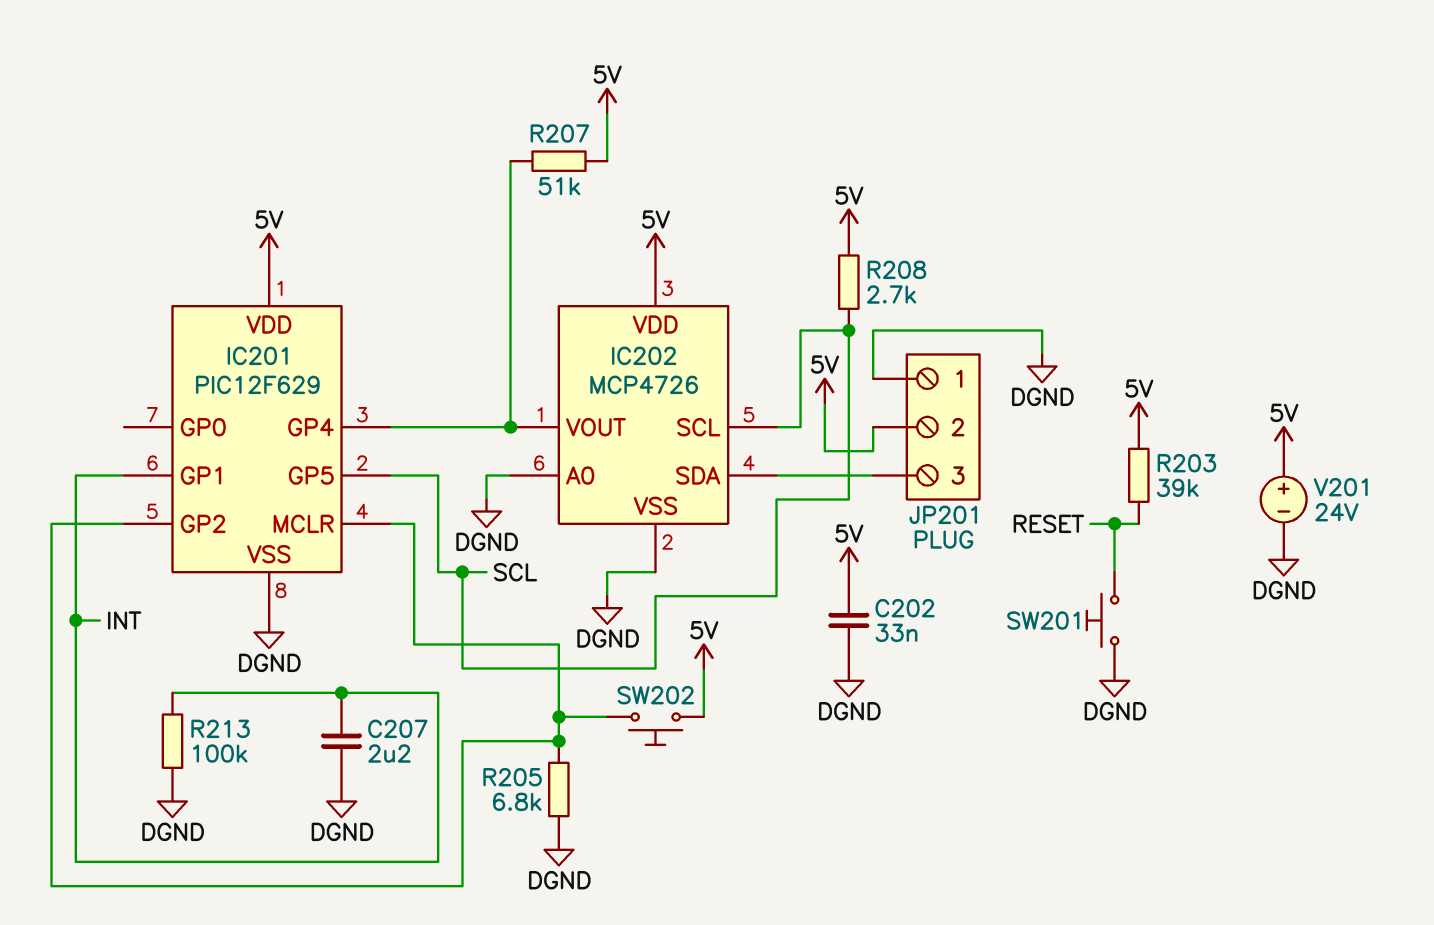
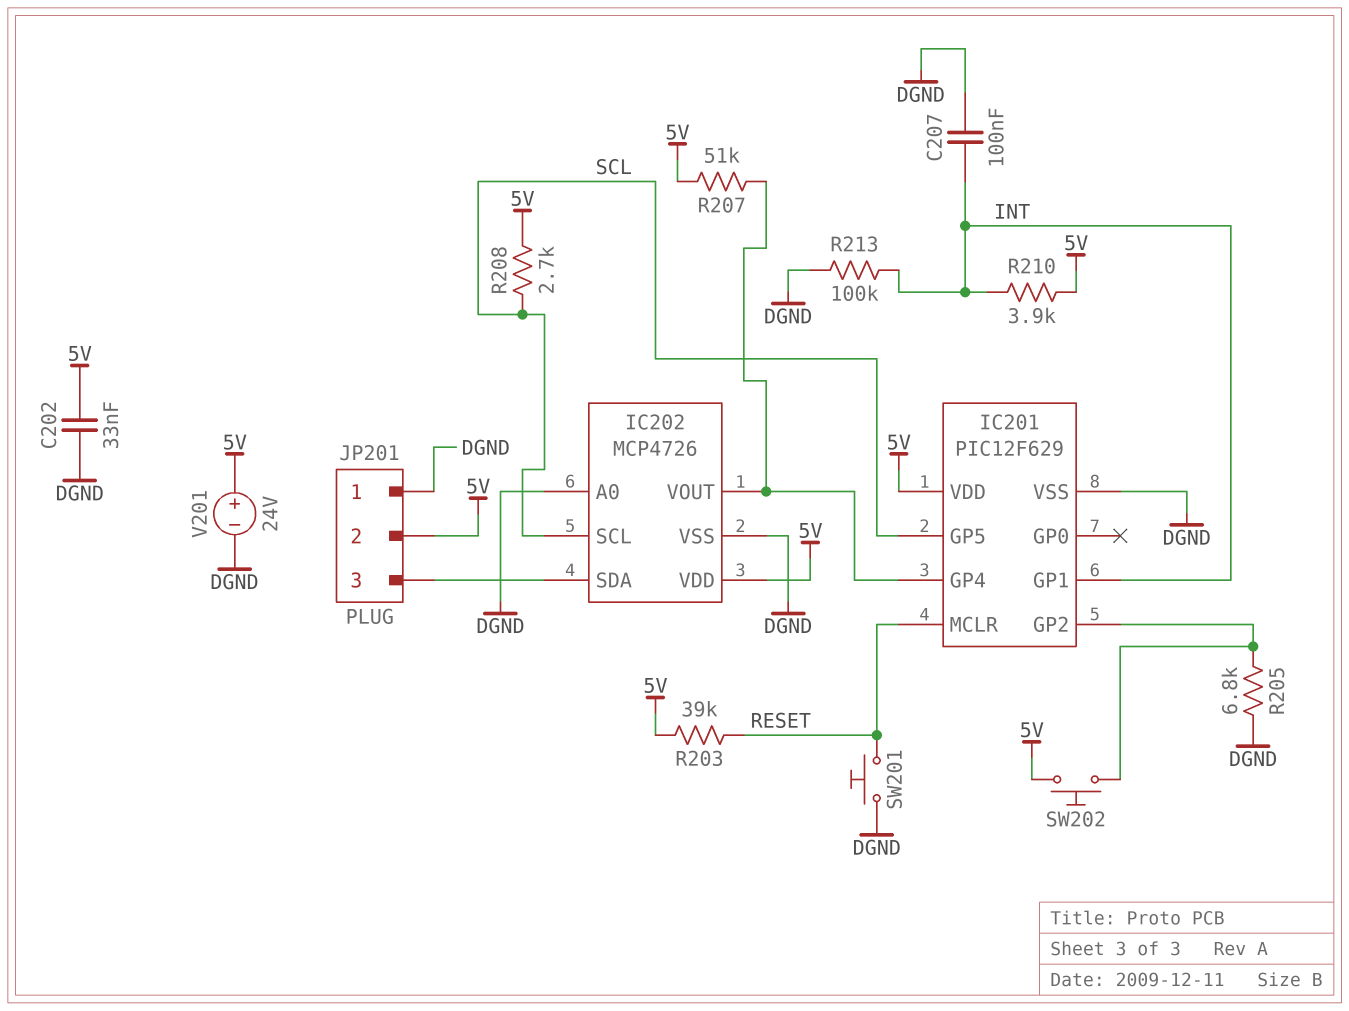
C207: 2.2uF (DGND, INT) -> 100nF (DGND, INT)
IC201 pin MCLR: IC201/GP2 -> RESET
R210: none -> 3.9k (5V, INT)

